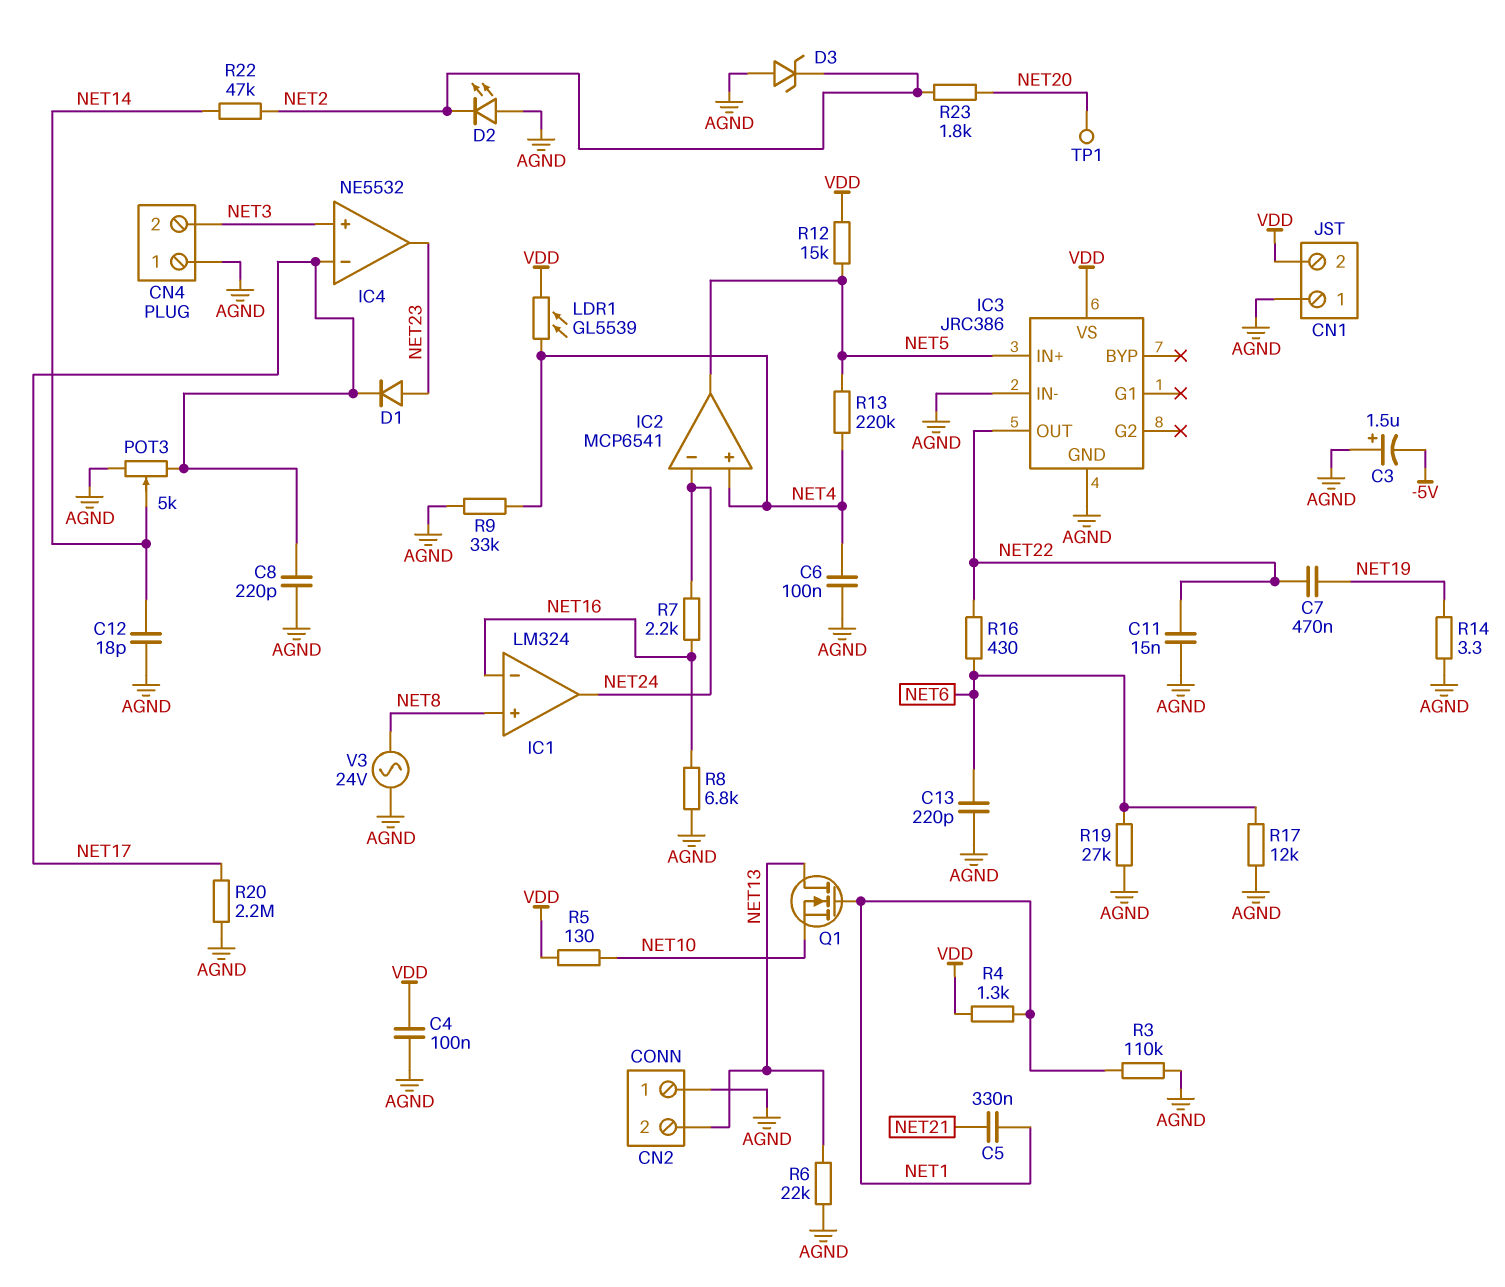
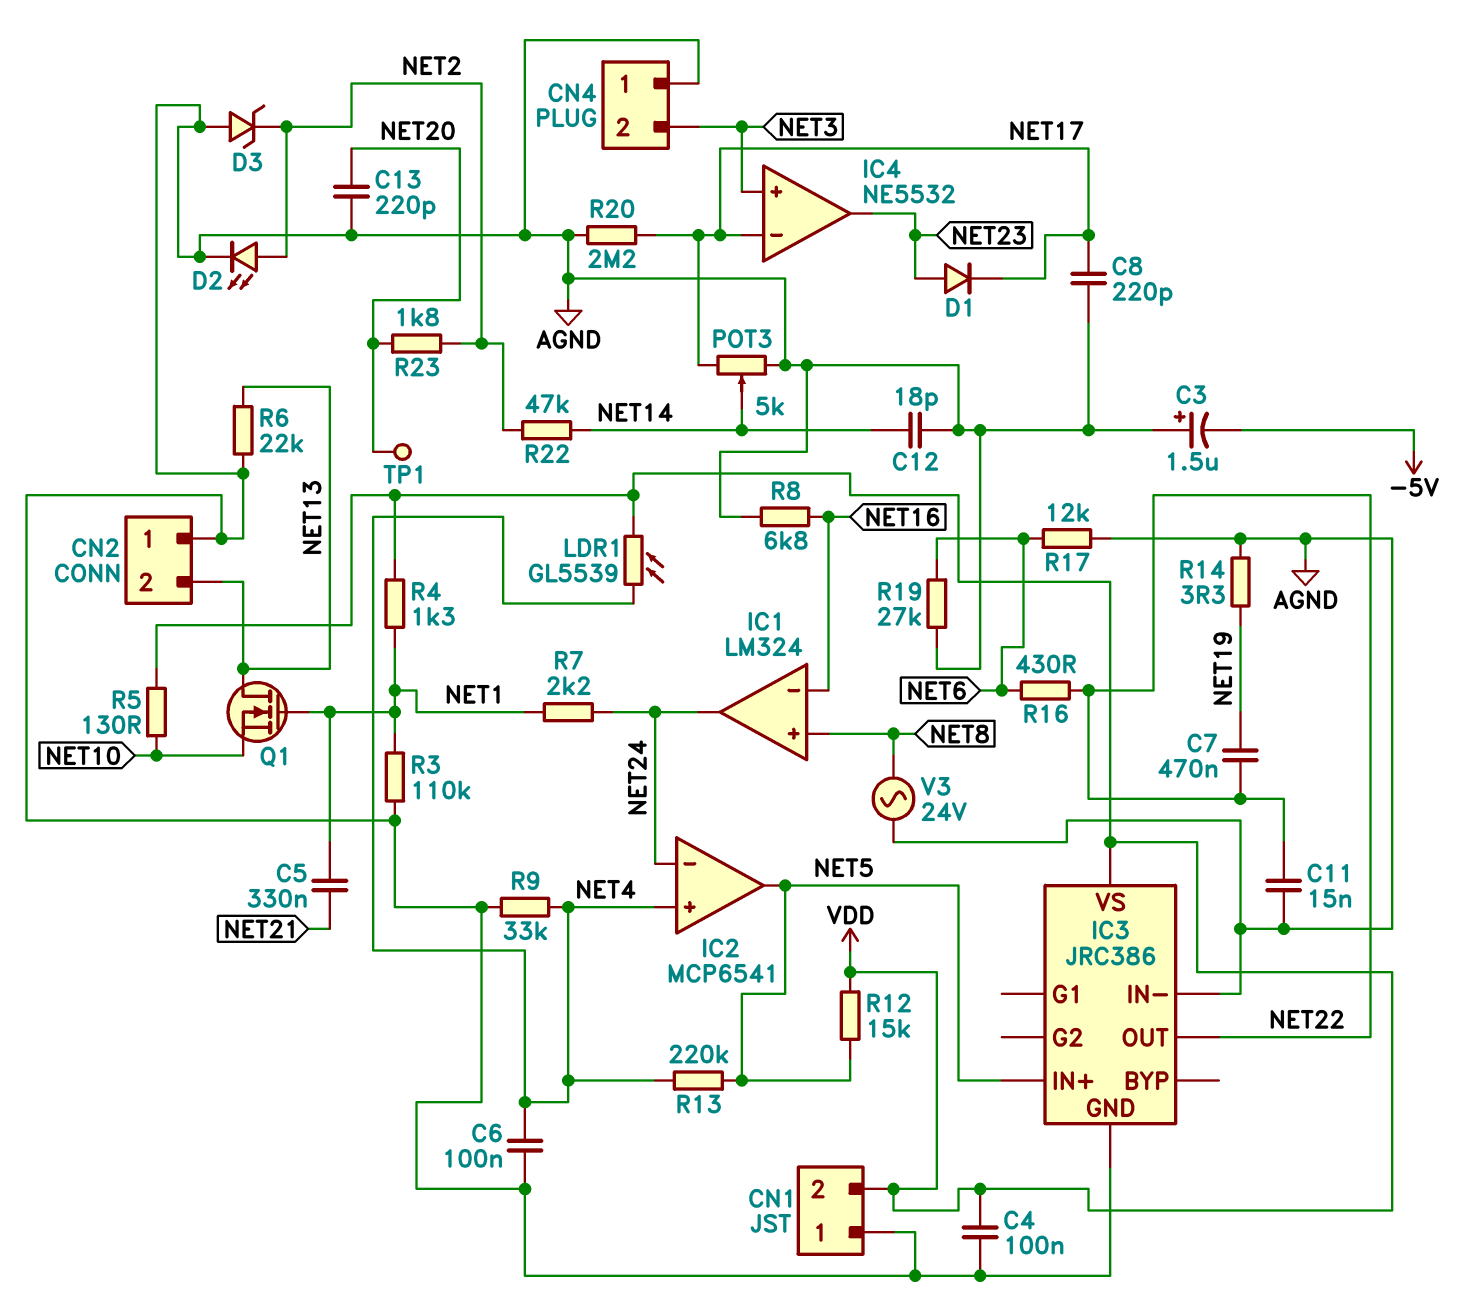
C13: 220pF (AGND, NET6) -> 220pF (AGND, NET20)
D2: LED (A AGND, K NET2) -> LED (A NET2, K AGND)
R7: 2.2k (NET16, NET24) -> 2.2k (NET1, NET24)

